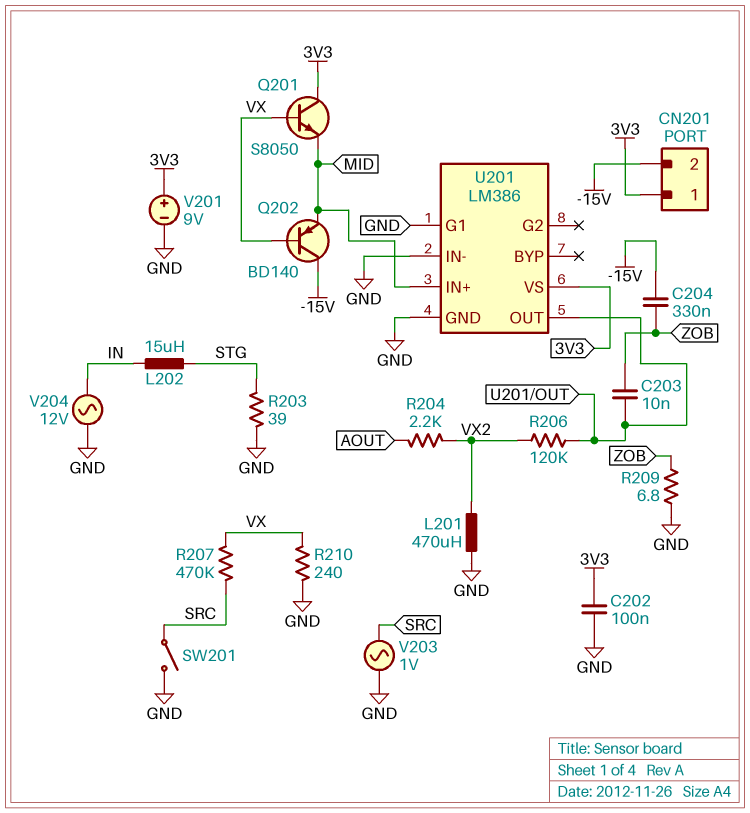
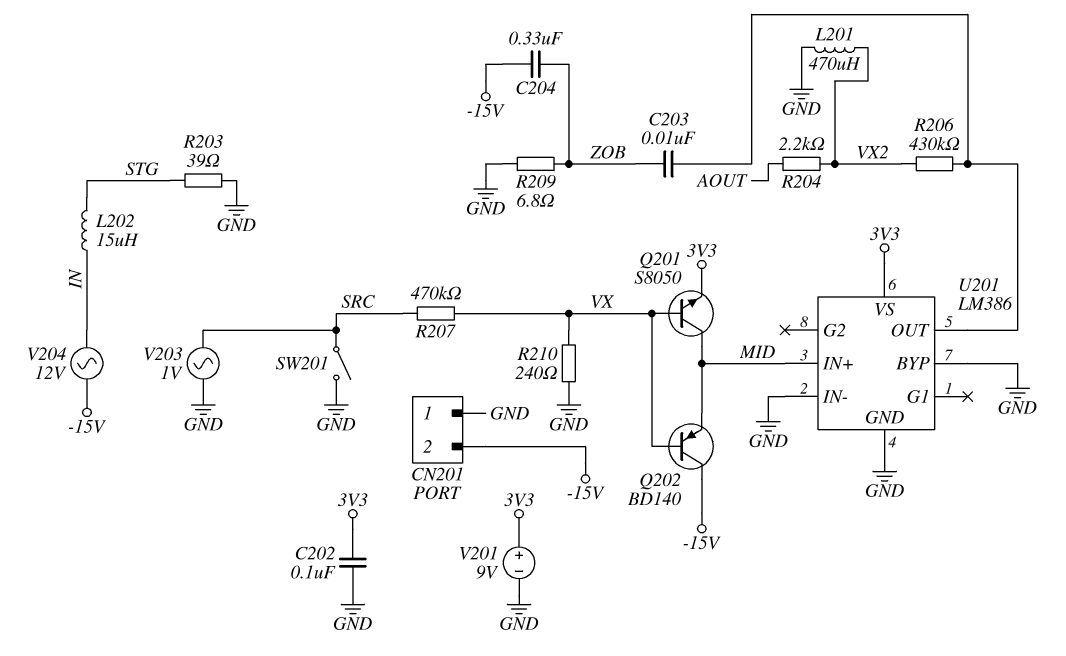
CN201 pin 1: 3V3 -> GND
Q201: NPN S8050 (B VX, C 3V3, E MID) -> NPN S8050 (B VX, C MID, E 3V3)
R206: 120k (U201/OUT, VX2) -> 430k (U201/OUT, VX2)
U201 pin BYP: none -> GND
U201 pin G1: GND -> none
V204: AC 12V (GND, IN) -> AC 12V (-15V, IN)

